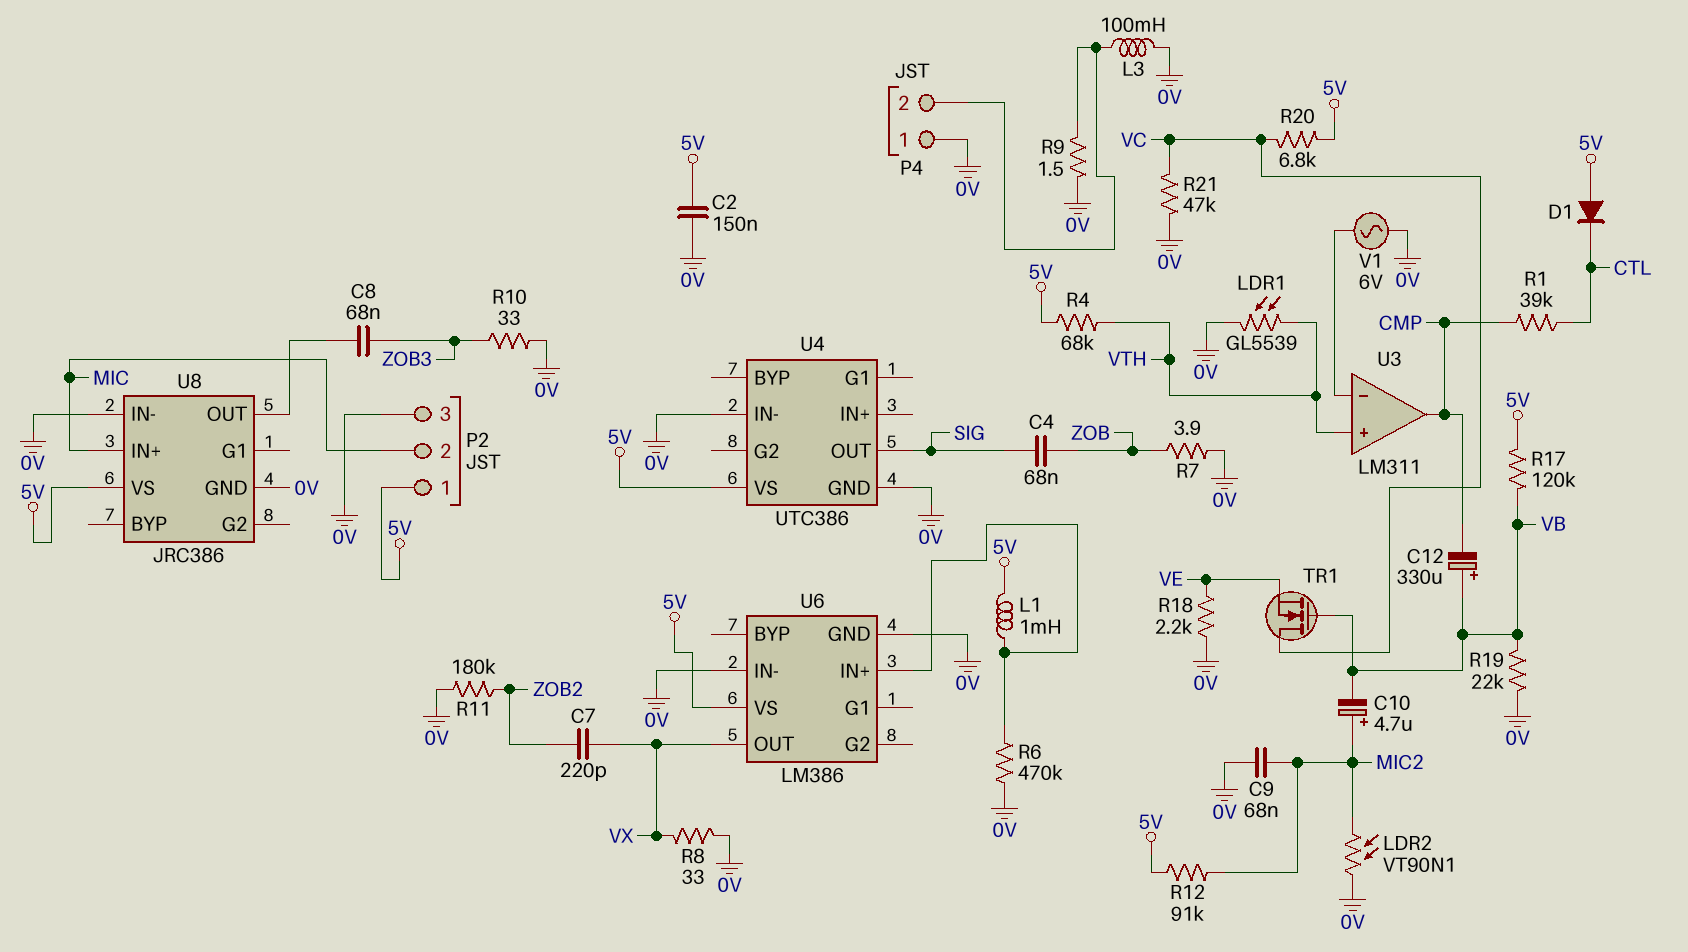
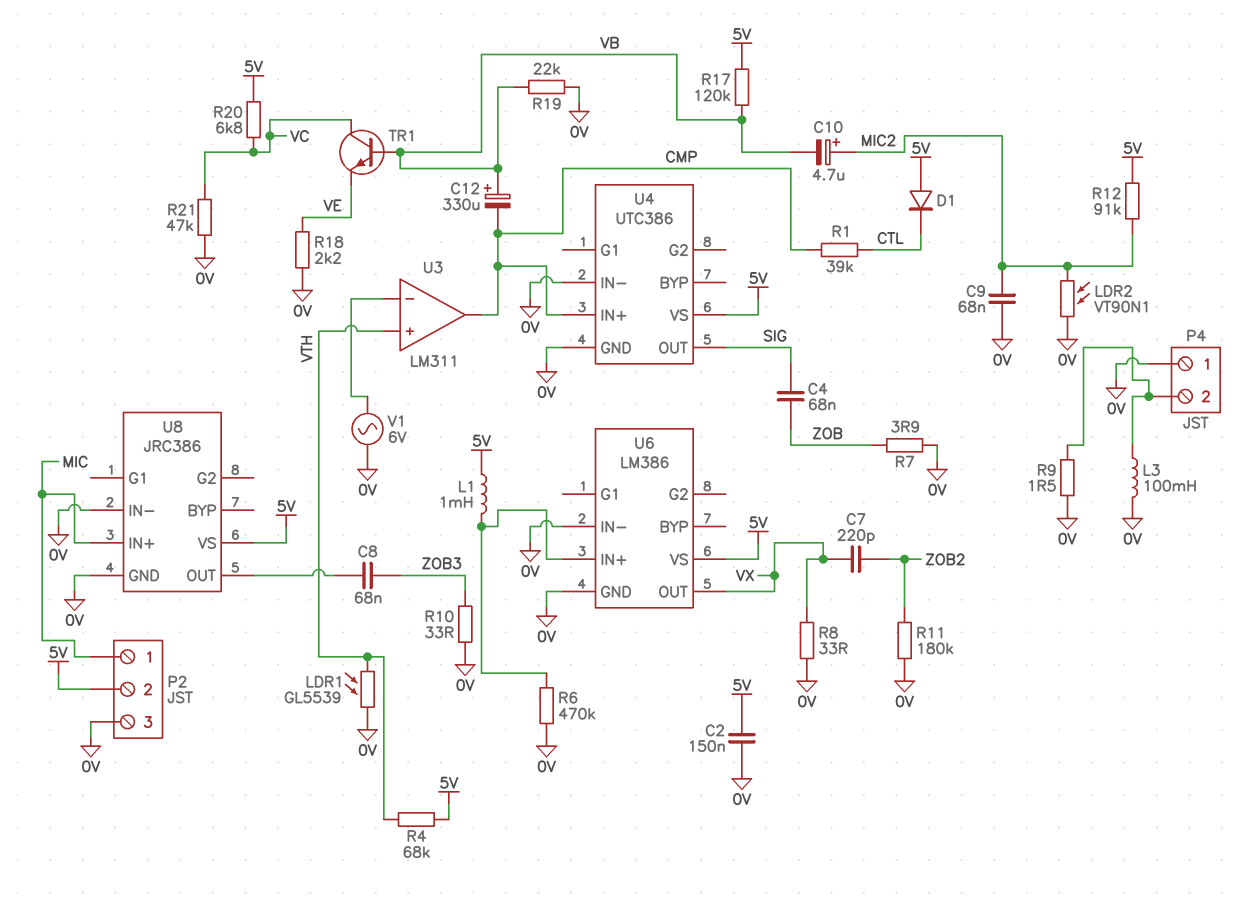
P2 pin 1: 5V -> MIC
P2 pin 2: MIC -> 5V
TR1: NMOS (G VB, D VC, S VE) -> NPN (B VB, C VC, E VE)
U4 pin IN+: none -> CMP

